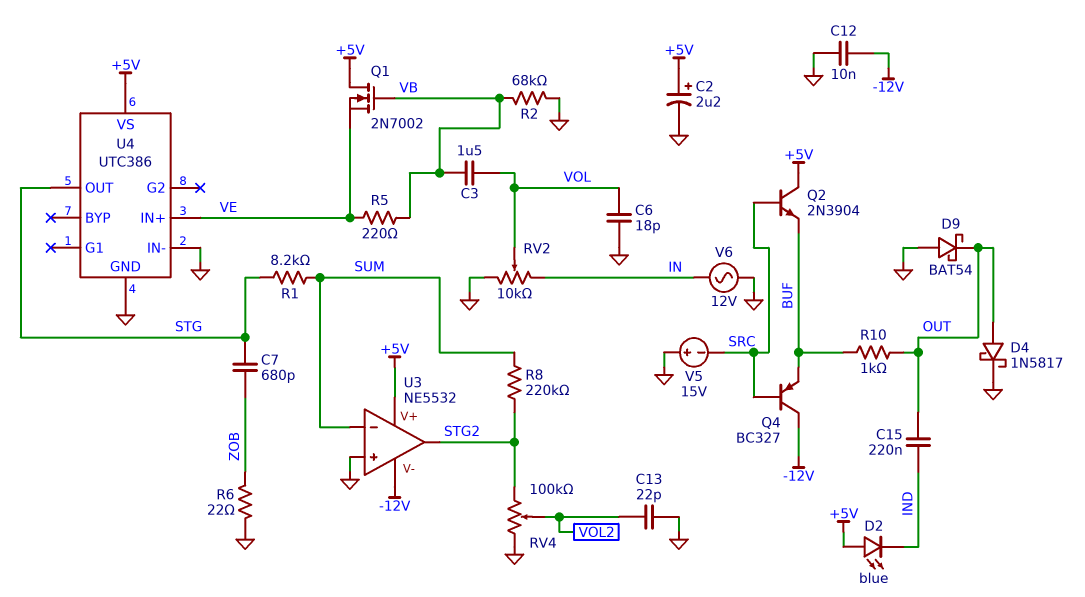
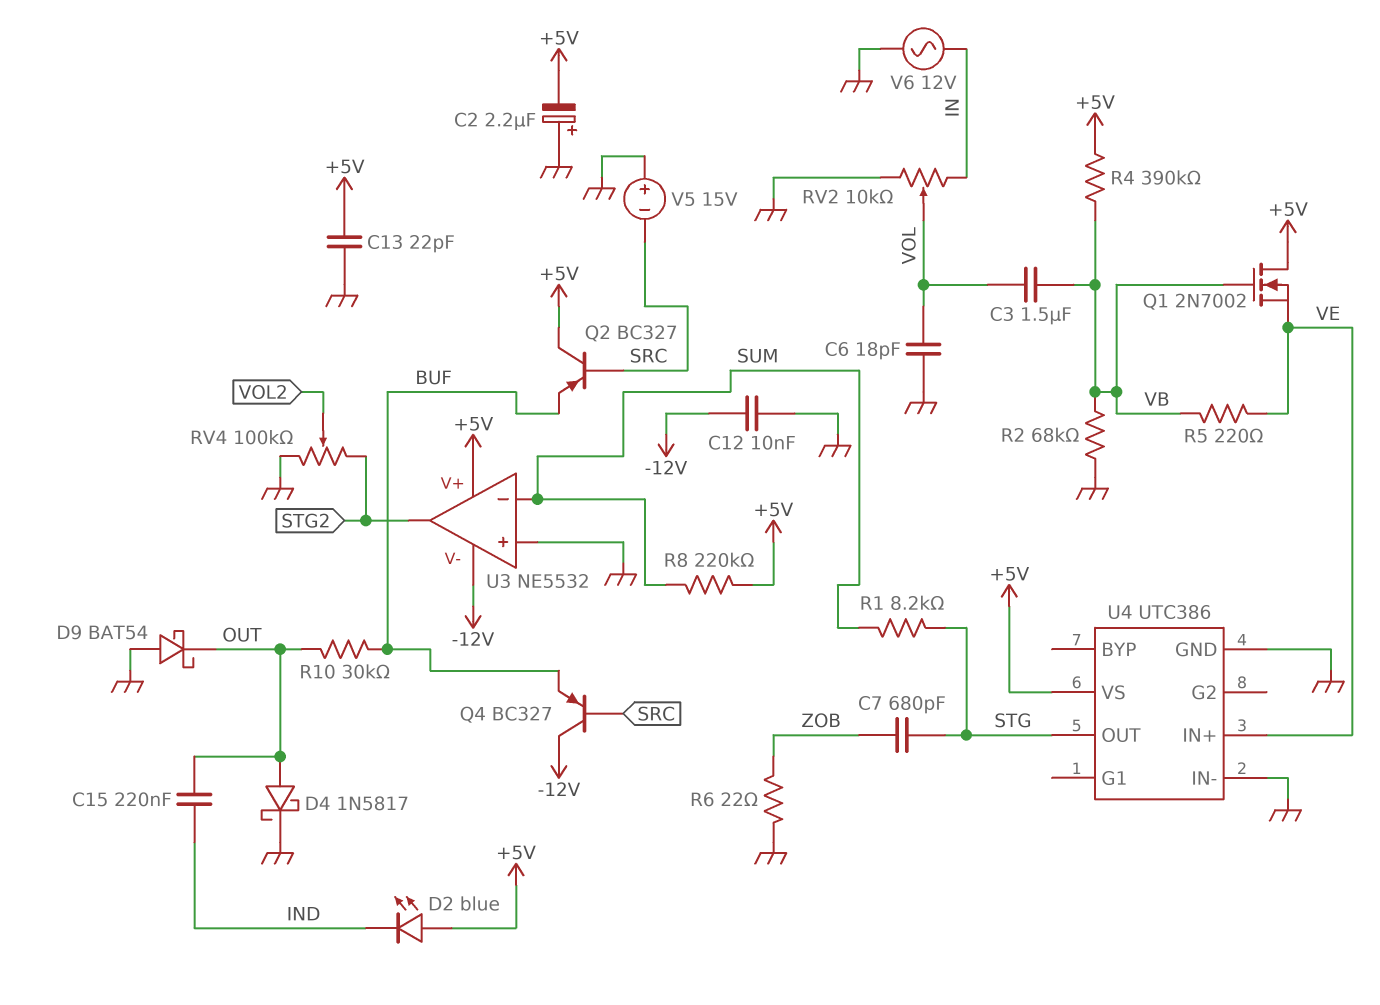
C2: 2.2uF (plus +5V, minus GND) -> 2.2uF (plus GND, minus +5V)
C13: 22pF (GND, VOL2) -> 22pF (+5V, GND)
Q2: NPN 2N3904 (B SRC, C +5V, E BUF) -> PNP BC327 (B SRC, C +5V, E BUF)
R4: none -> 390k (+5V, VB)
R8: 220k (STG2, SUM) -> 220k (+5V, SUM)
R10: 1k (BUF, OUT) -> 30k (BUF, OUT)

